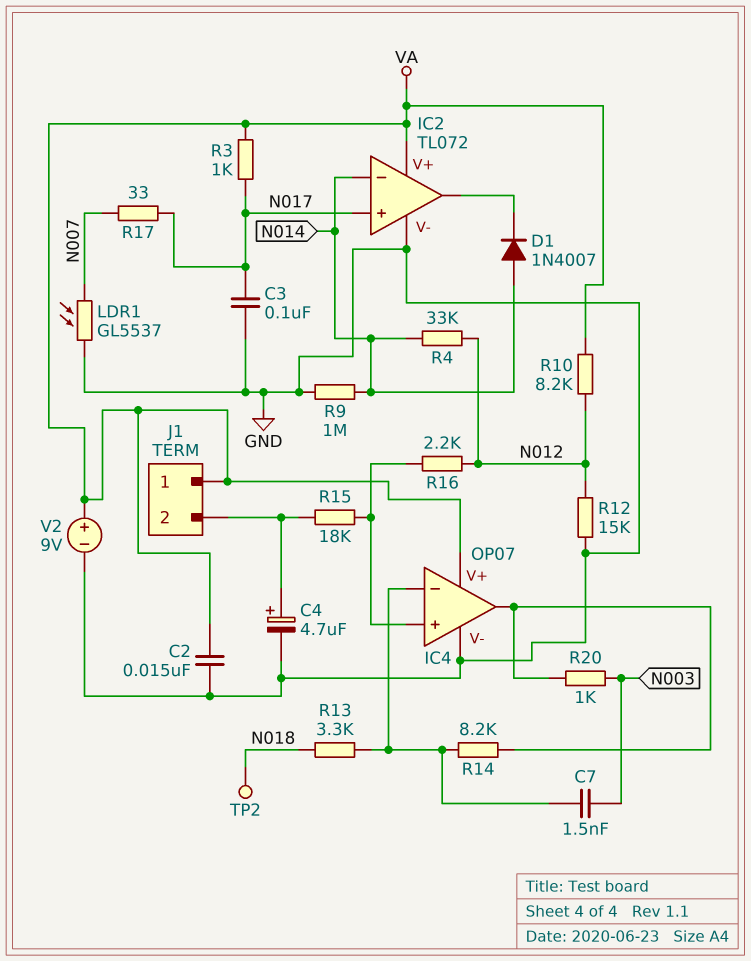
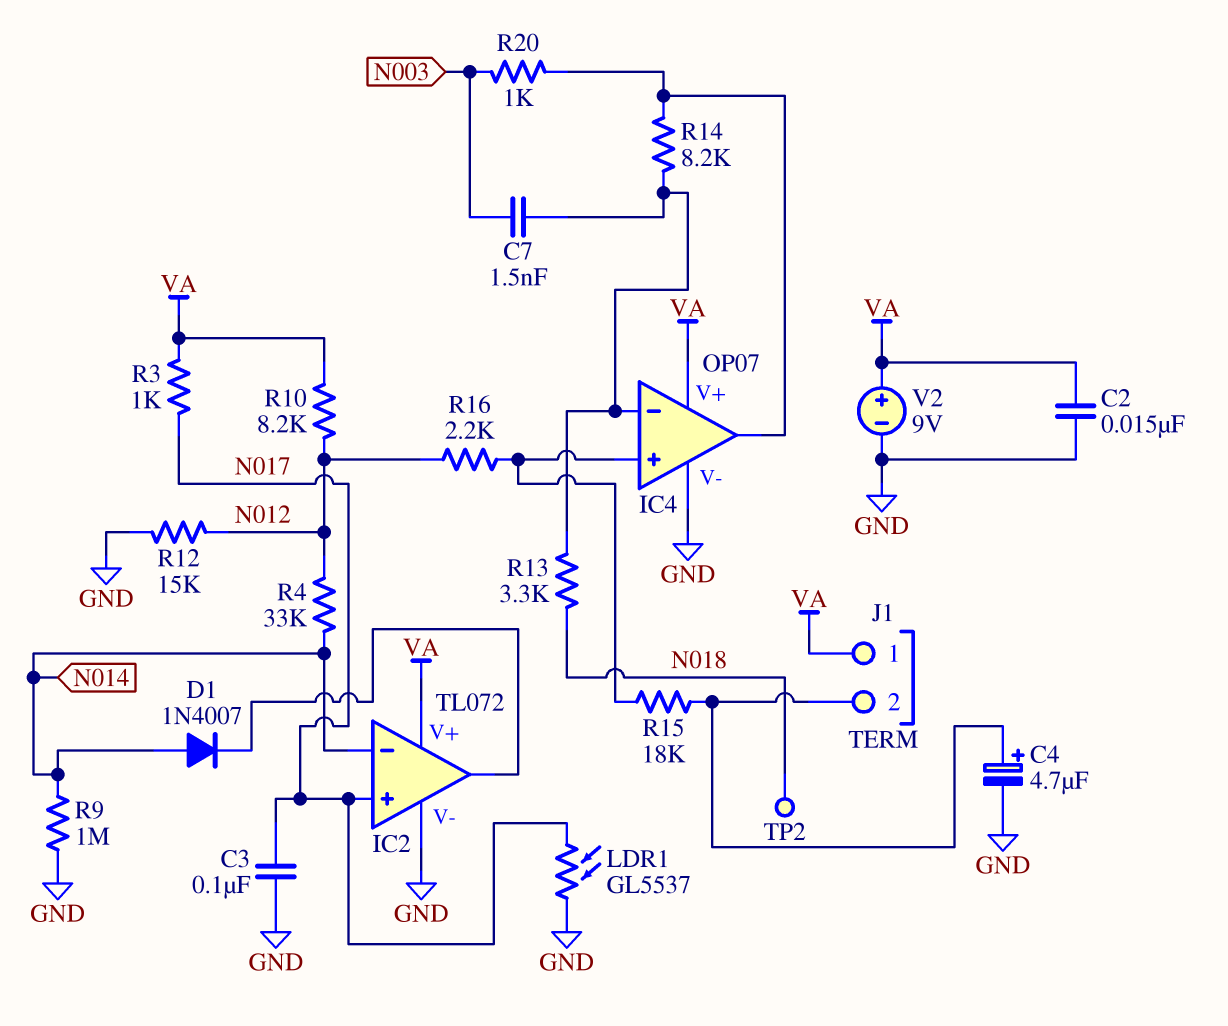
LDR1: GL5537 (GND, N007) -> GL5537 (GND, N017)
R17: 33 (N007, N017) -> none

